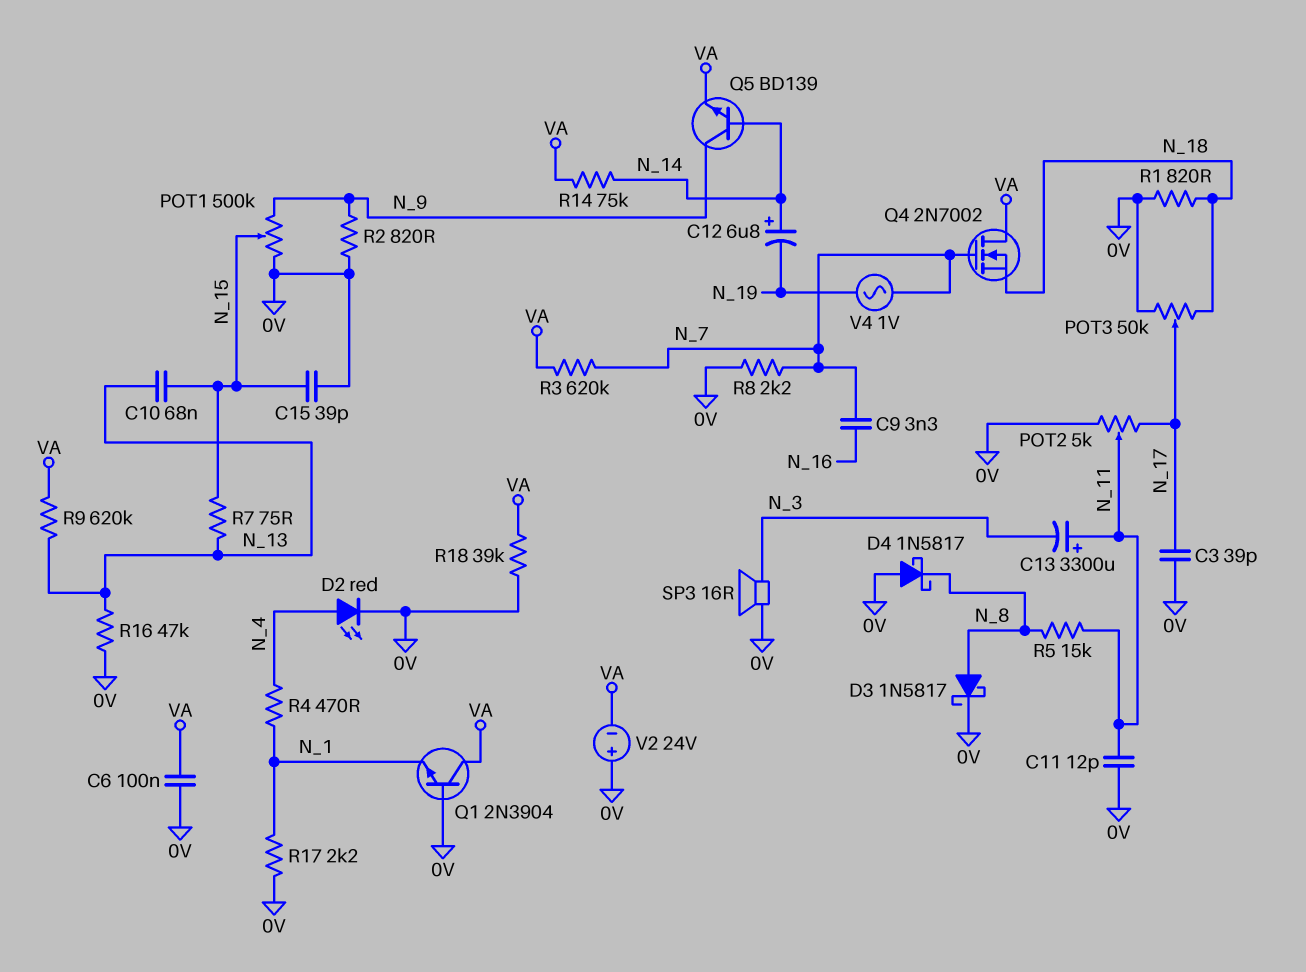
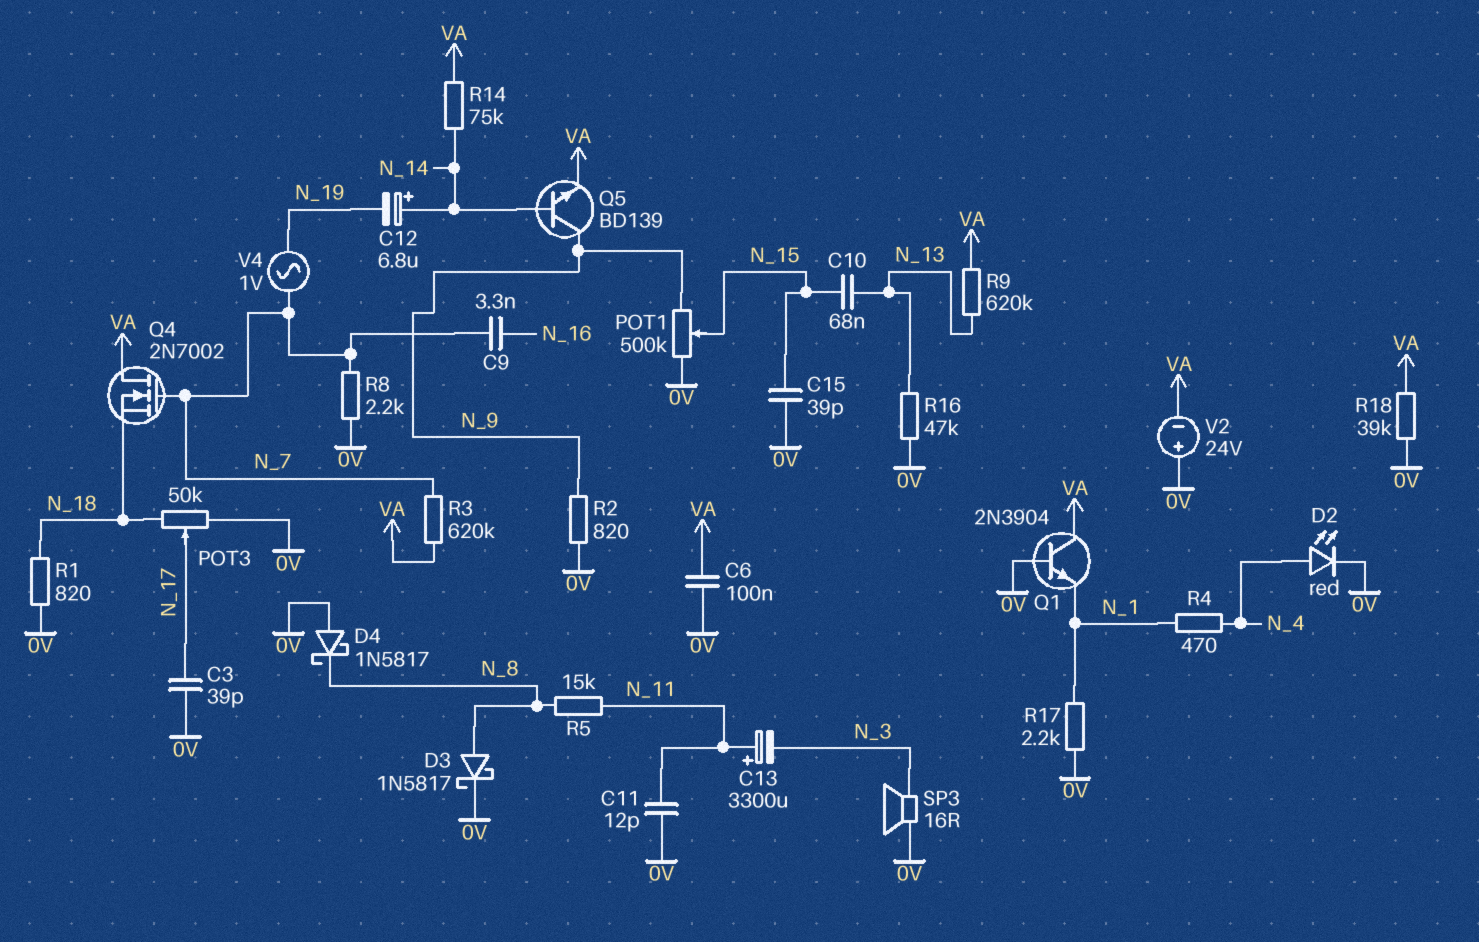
POT2: 5k (0V, N_17, wiper N_11) -> none
R7: 75 (N_13, N_15) -> none

